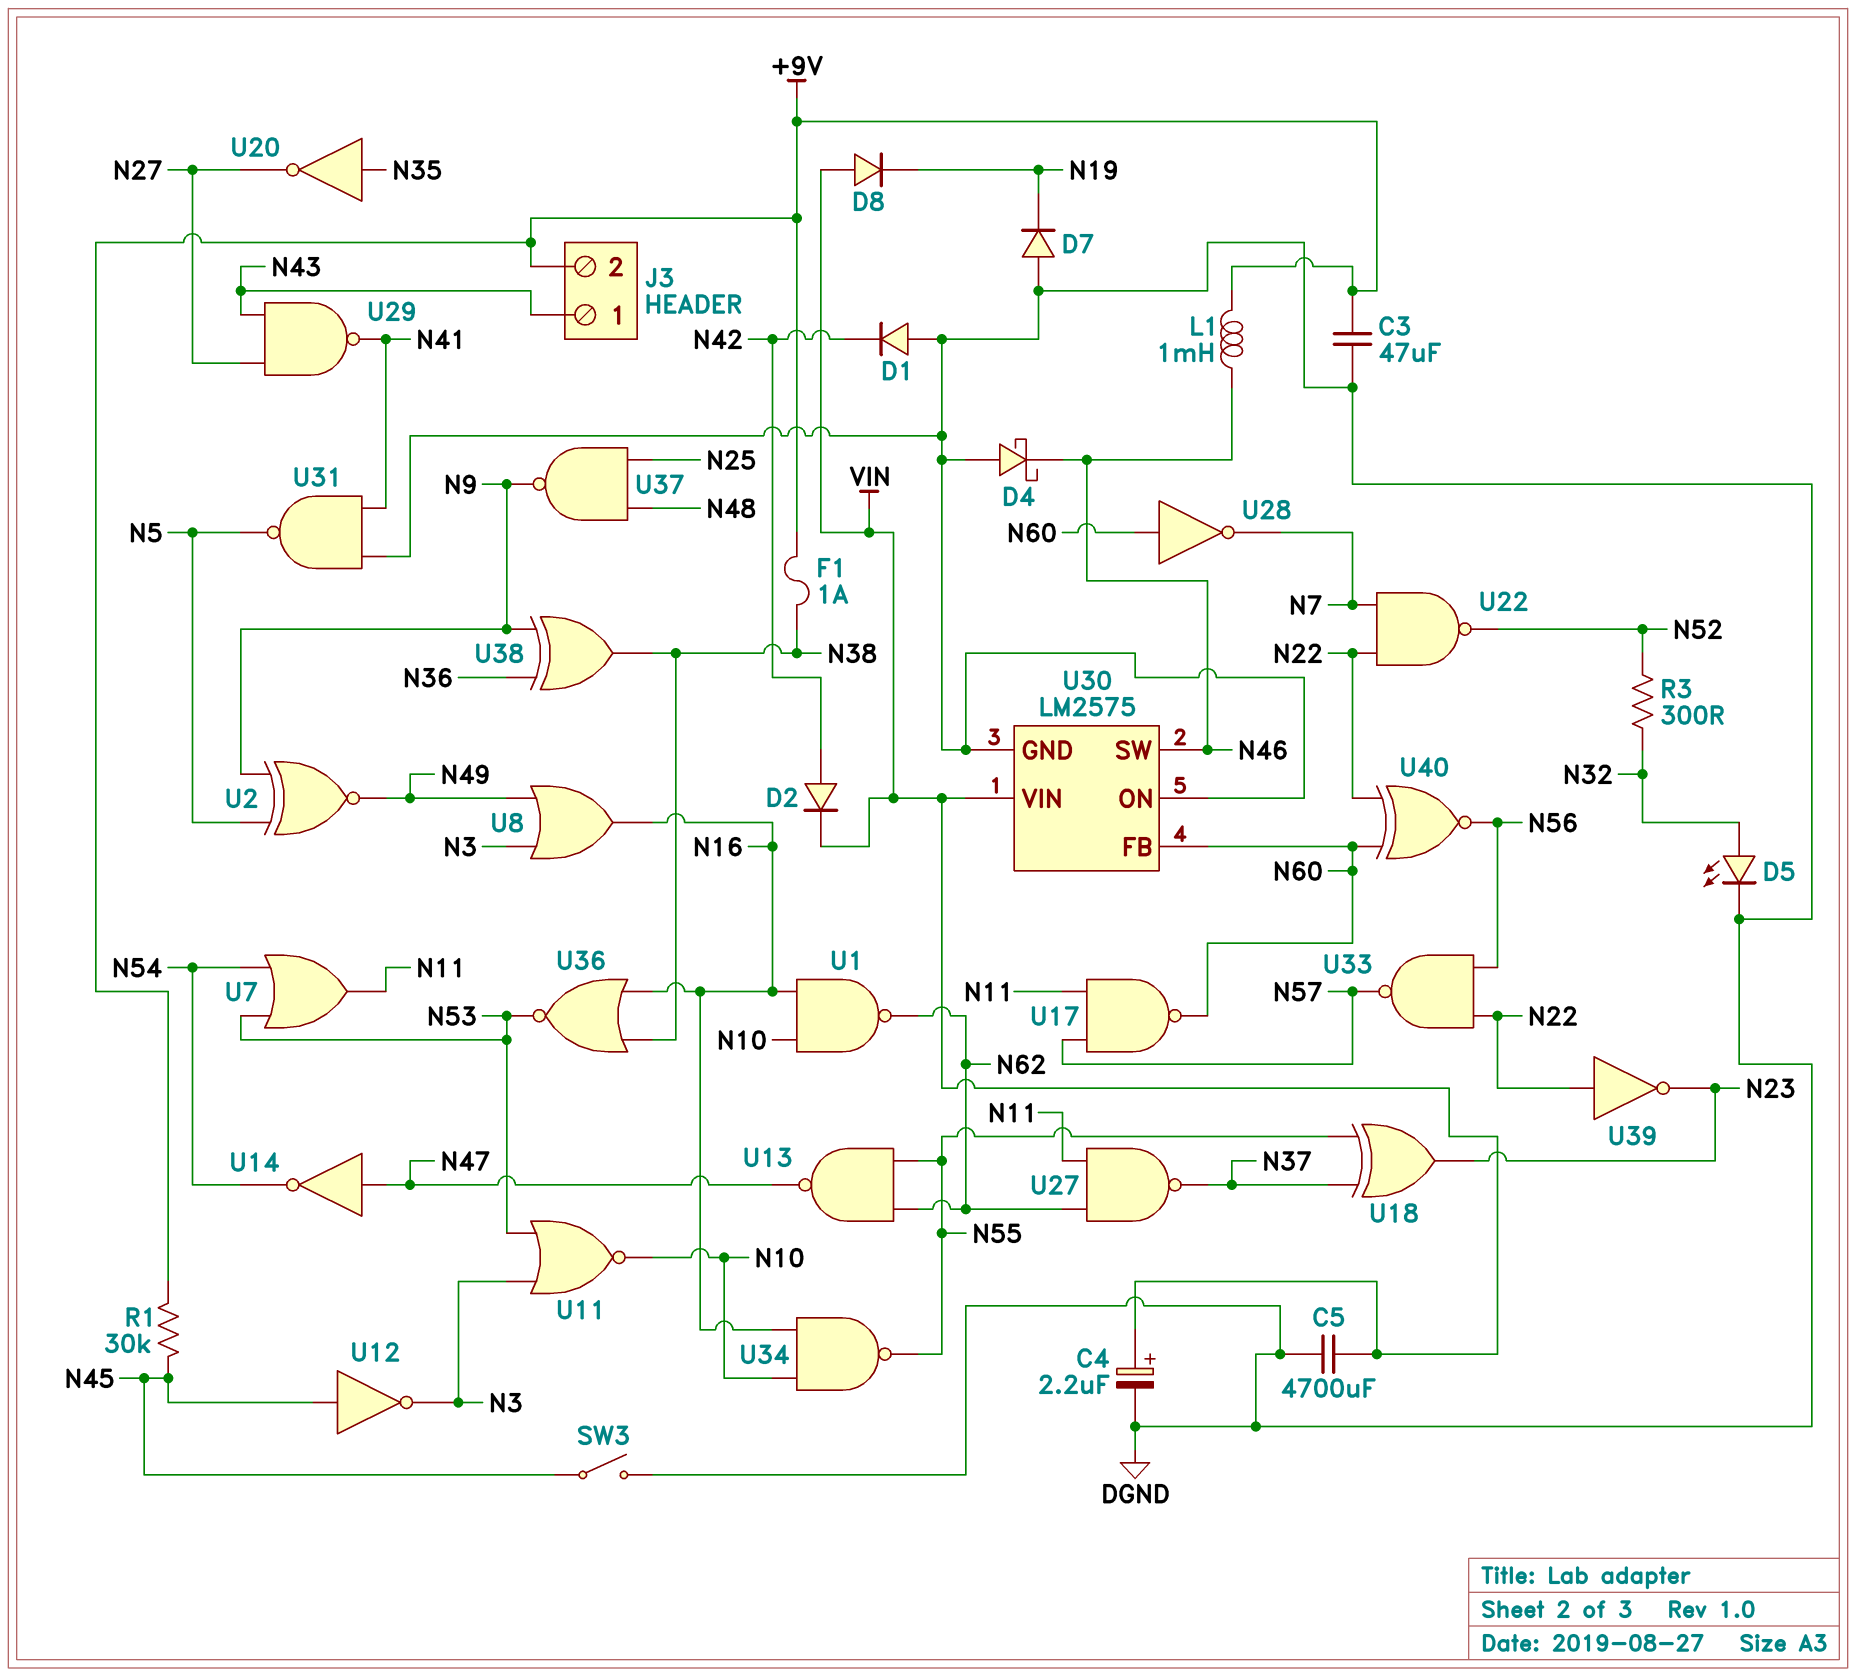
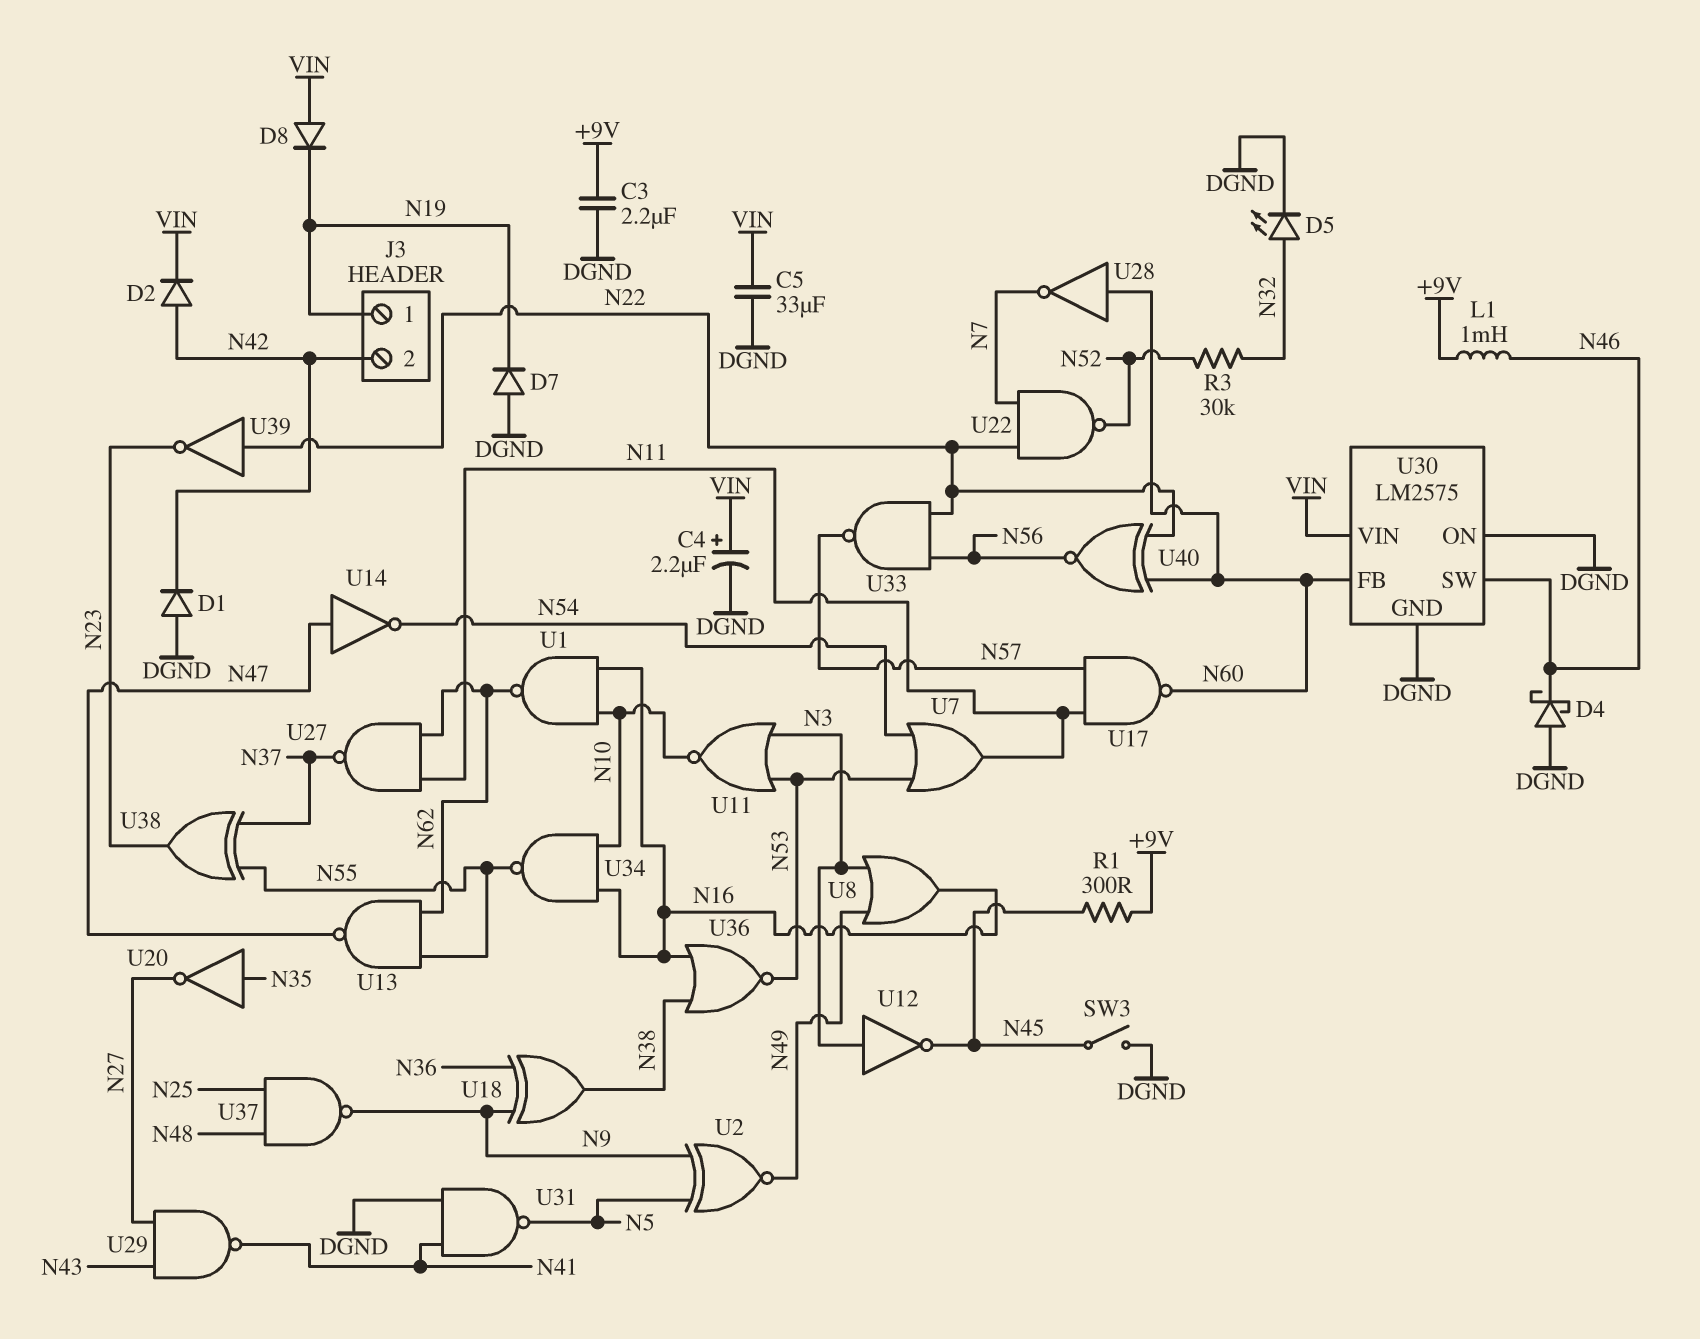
C3: 47uF (+9V, DGND) -> 2.2uF (+9V, DGND)
C5: 4700uF (DGND, VIN) -> 33uF (DGND, VIN)
F1: 1A (+9V, N38) -> none
J3 pin 1: N43 -> N19
J3 pin 2: +9V -> N42
R1: 30k (+9V, N45) -> 300 (+9V, N45)
R3: 300 (N32, N52) -> 30k (N32, N52)
U12: NOT (in N45, out N3) -> NOT (in N3, out N45)
U18: XOR (in N37, in N55, out N23) -> XOR (in N9, in N36, out N38)
U38: XOR (in N9, in N36, out N38) -> XOR (in N37, in N55, out N23)

